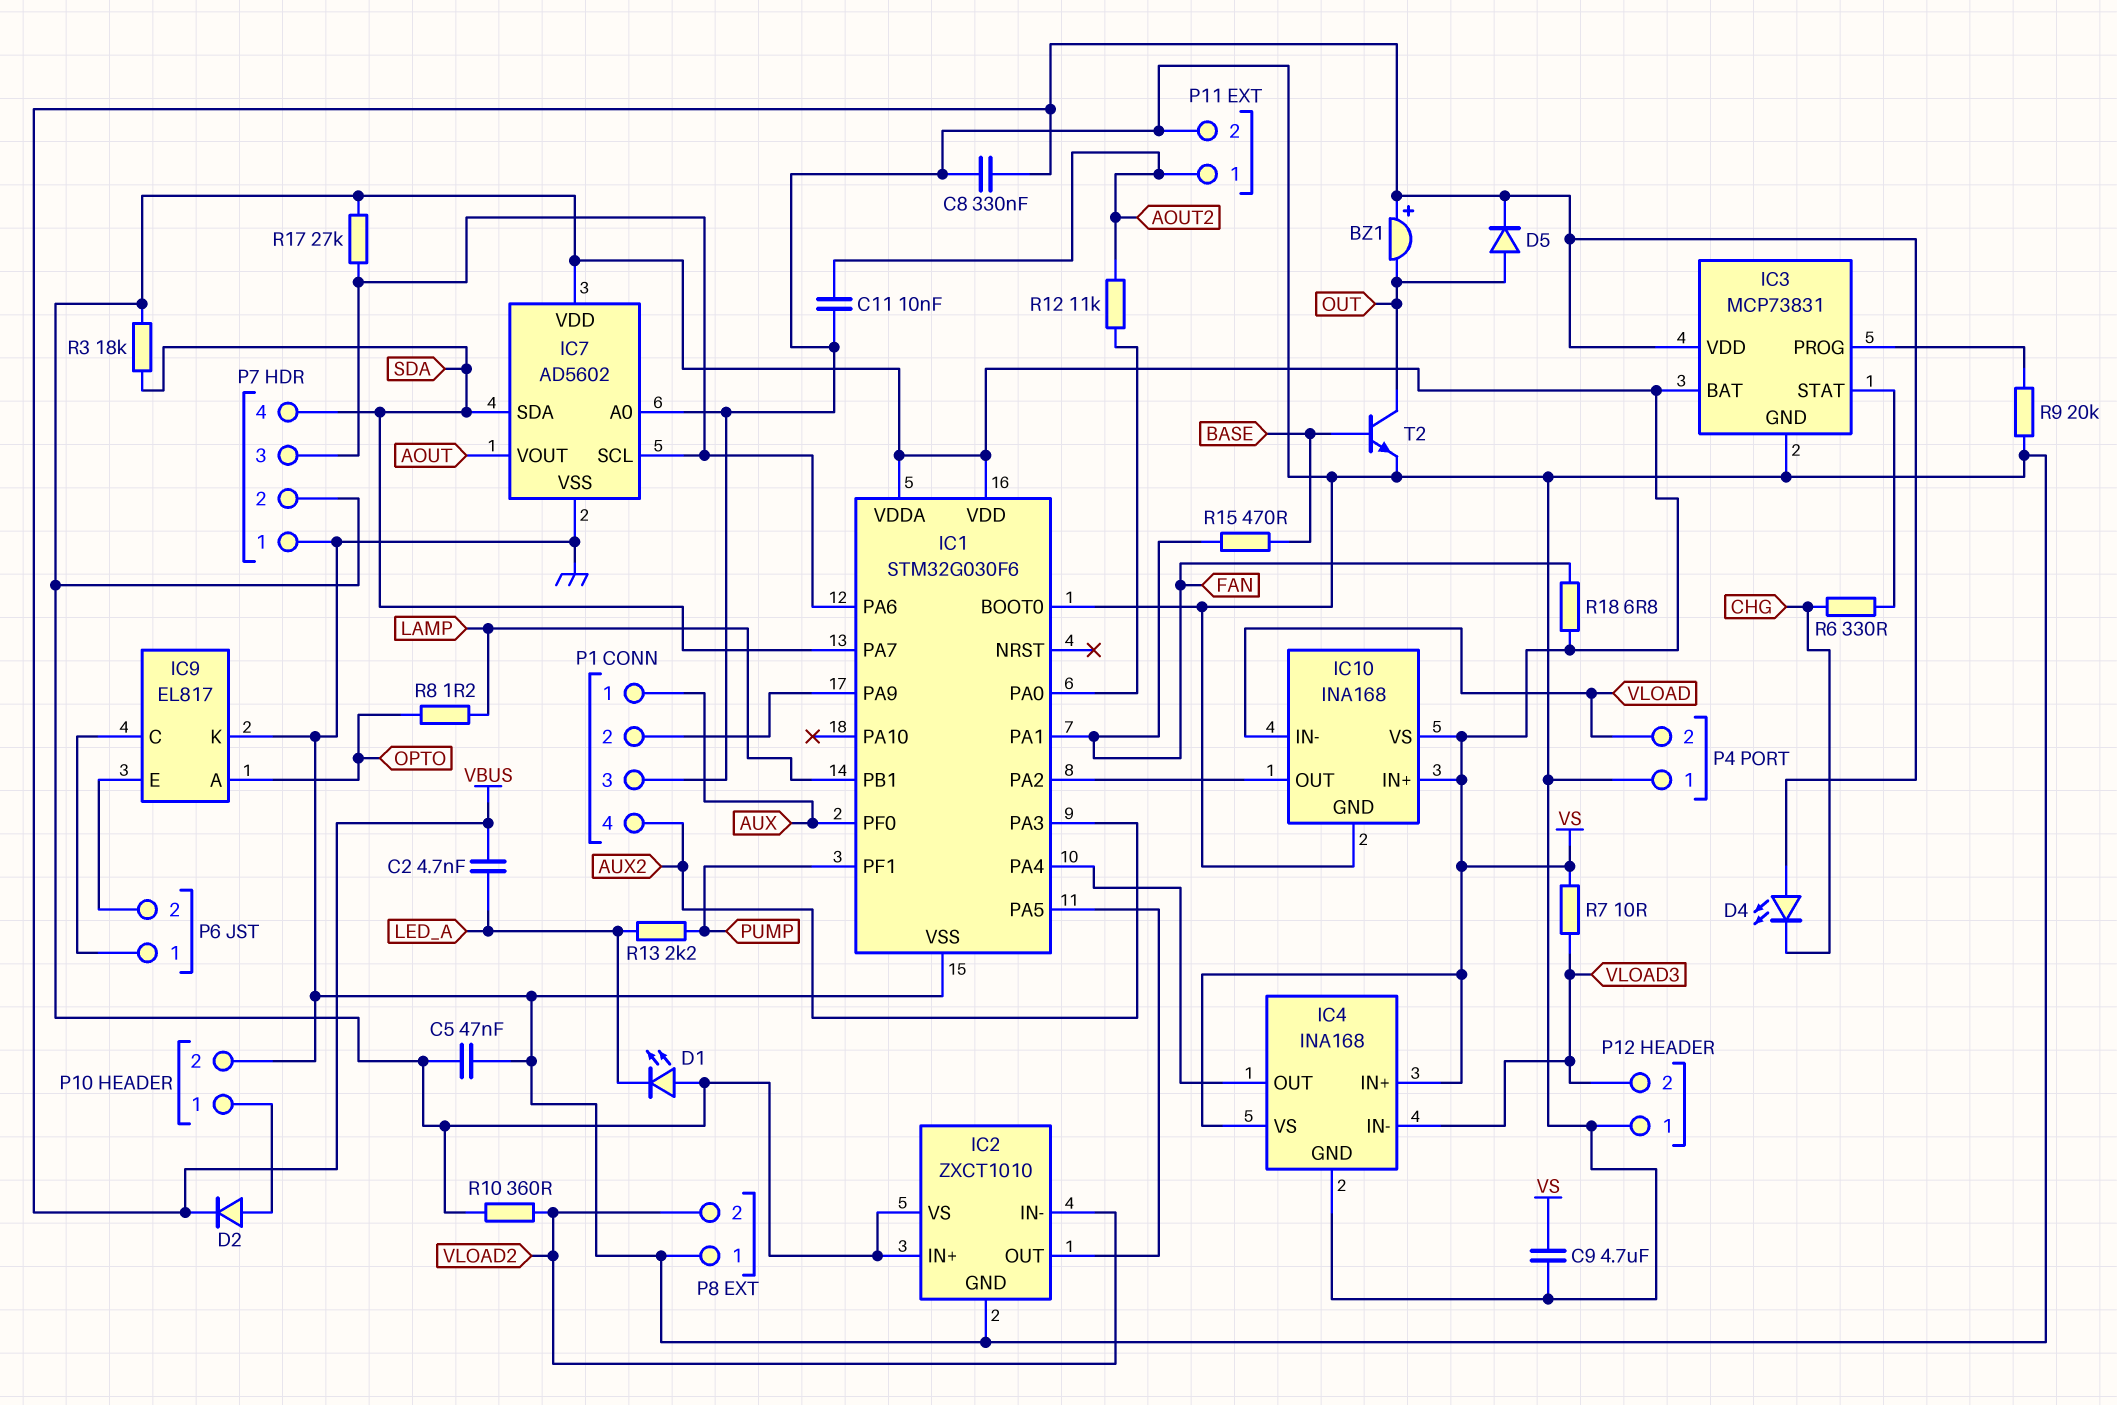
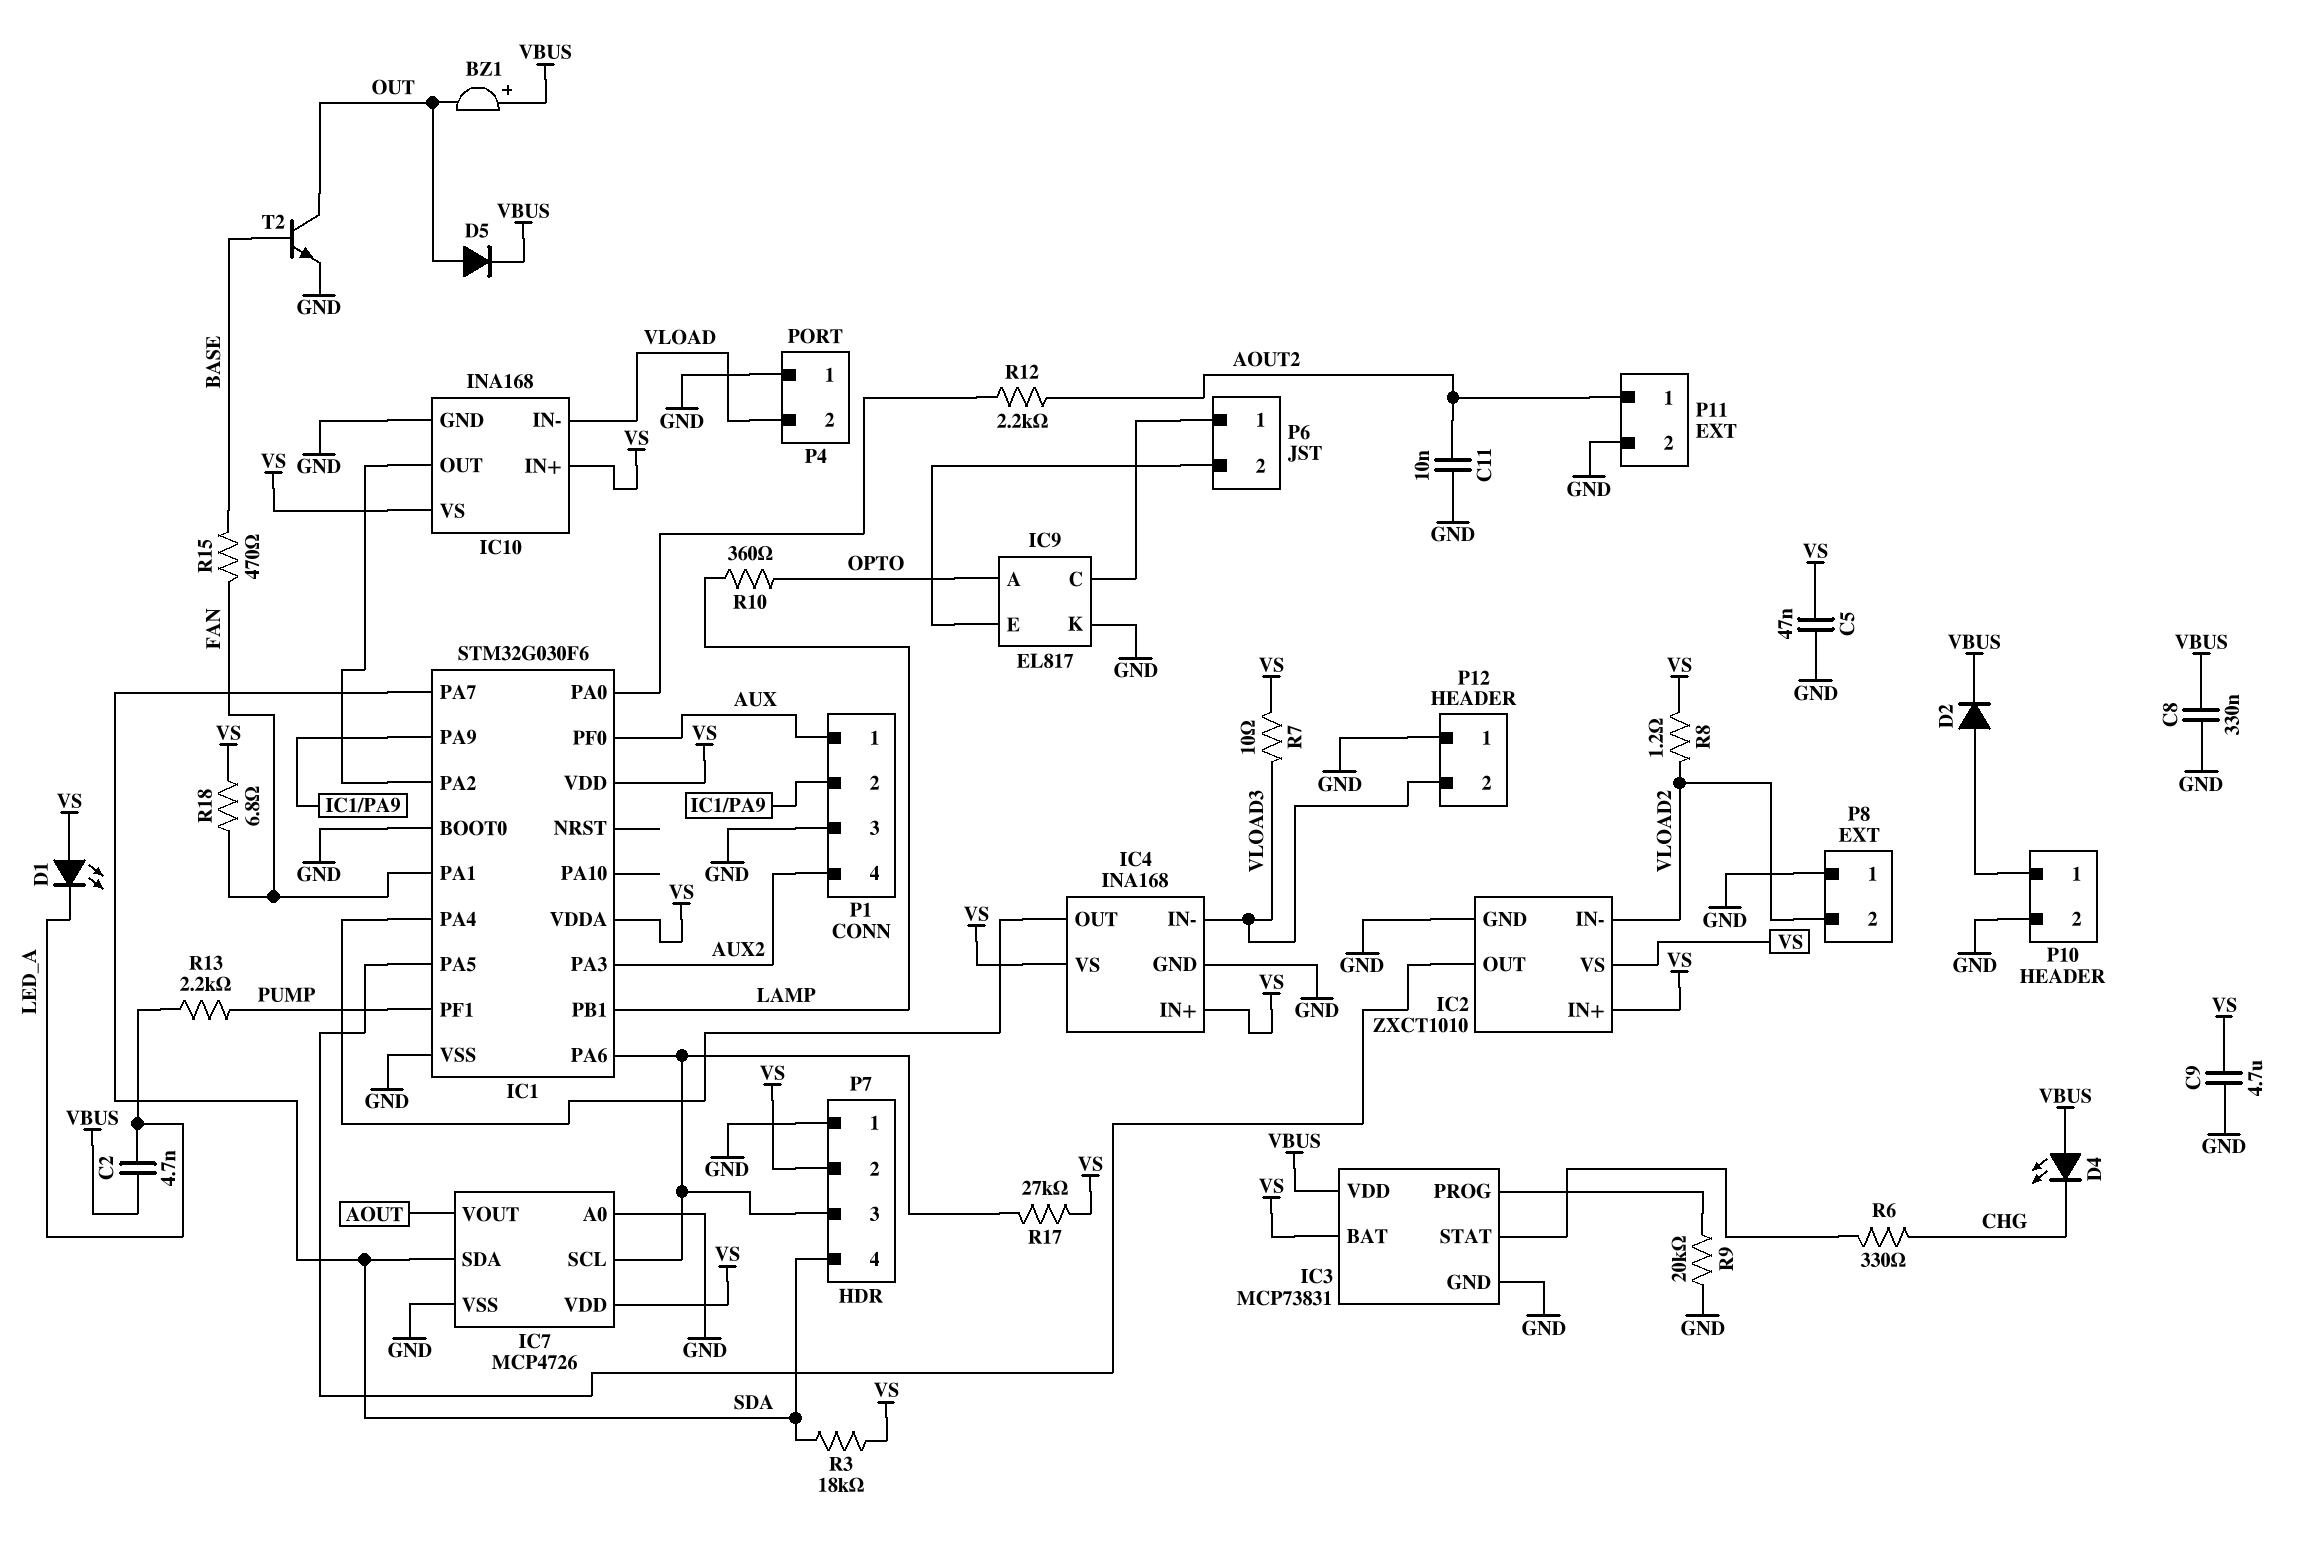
IC7: AD5602 -> MCP4726
R8: 1.2 (LAMP, OPTO) -> 1.2 (VLOAD2, VS)
R10: 360 (VLOAD2, VS) -> 360 (LAMP, OPTO)
R12: 11k (AOUT2, IC1/PA0) -> 2.2k (AOUT2, IC1/PA0)

